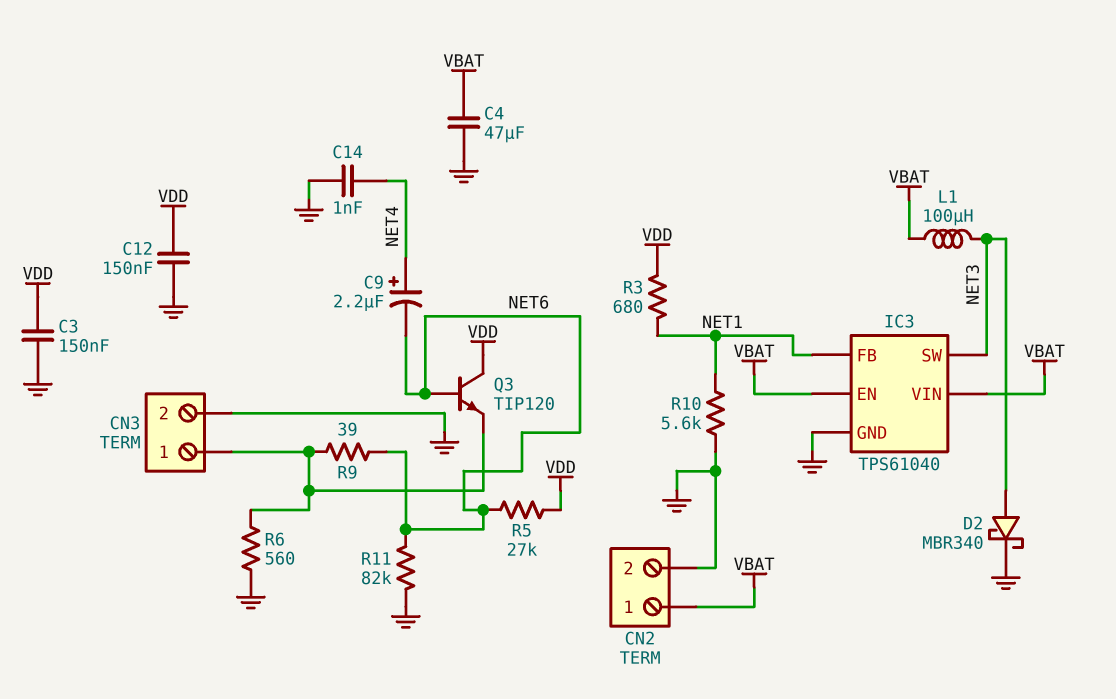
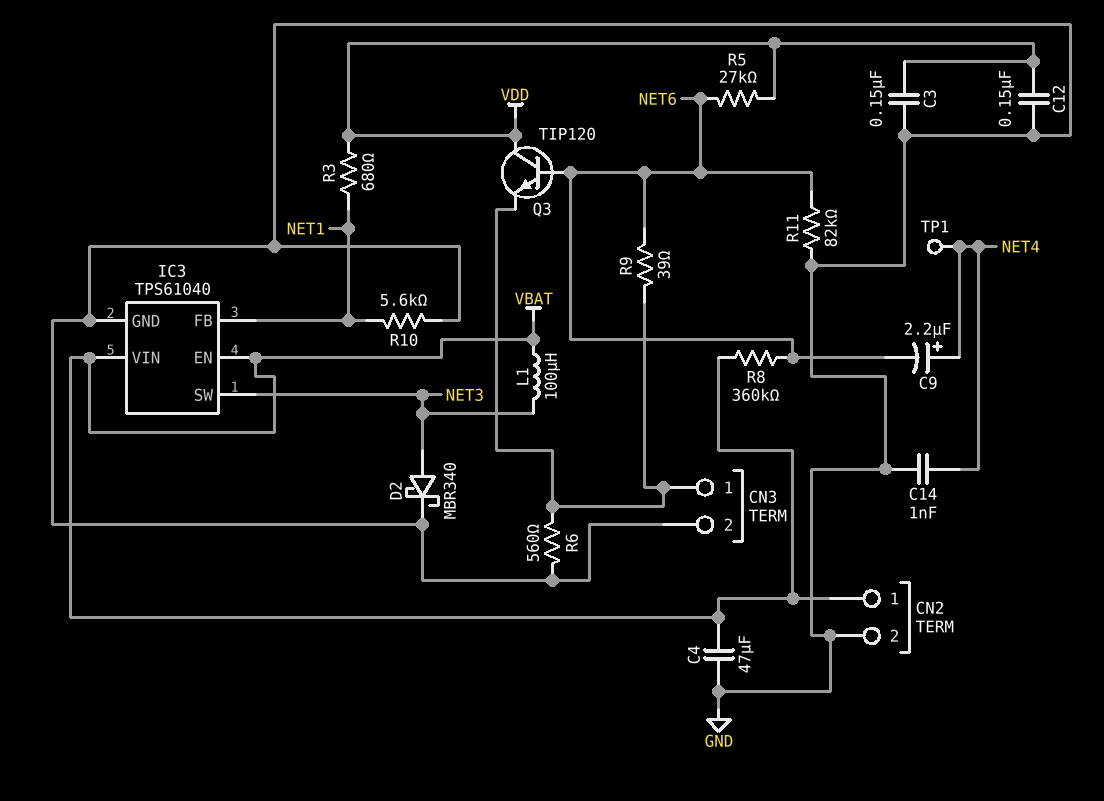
R8: none -> 360k (NET6, VBAT)
TP1: none -> test point (NET4)

